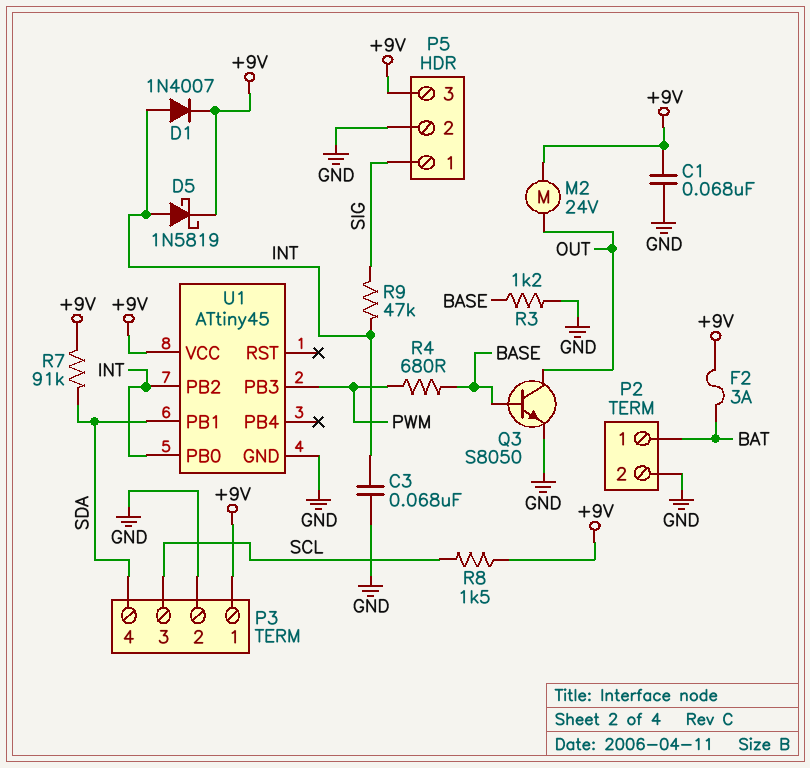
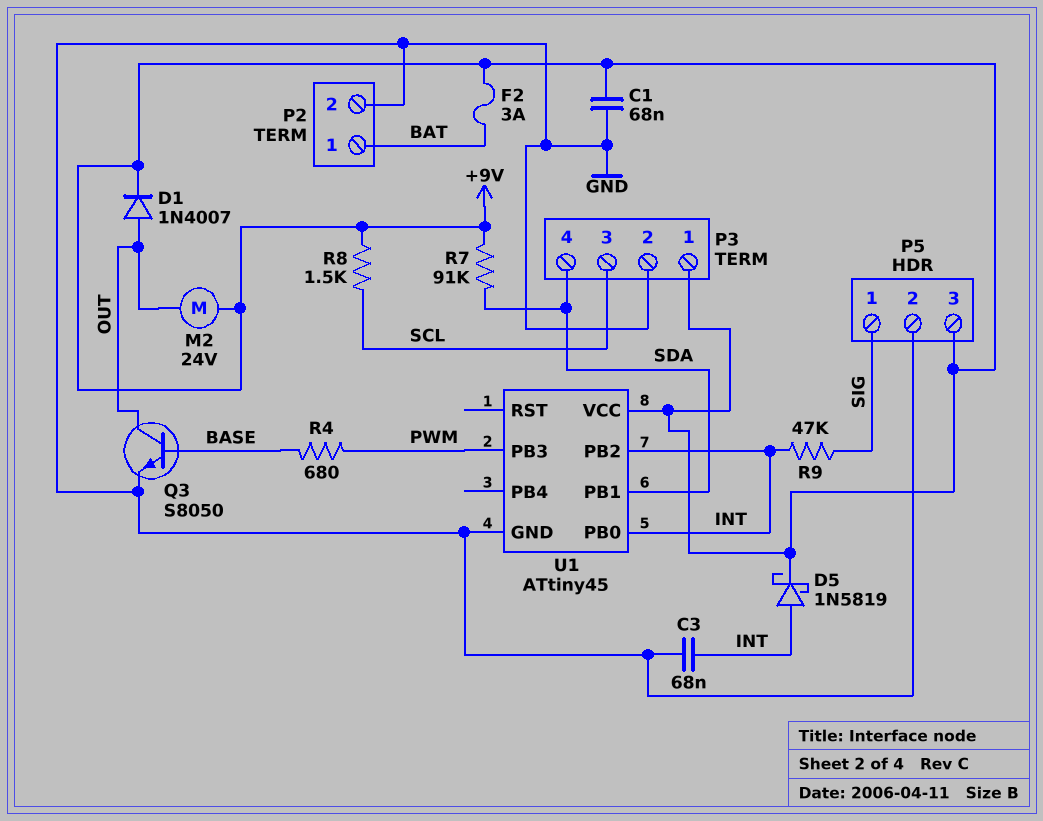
D1: diode 1N4007 (A INT, K +9V) -> diode 1N4007 (A OUT, K +9V)
R3: 1.2k (BASE, GND) -> none

